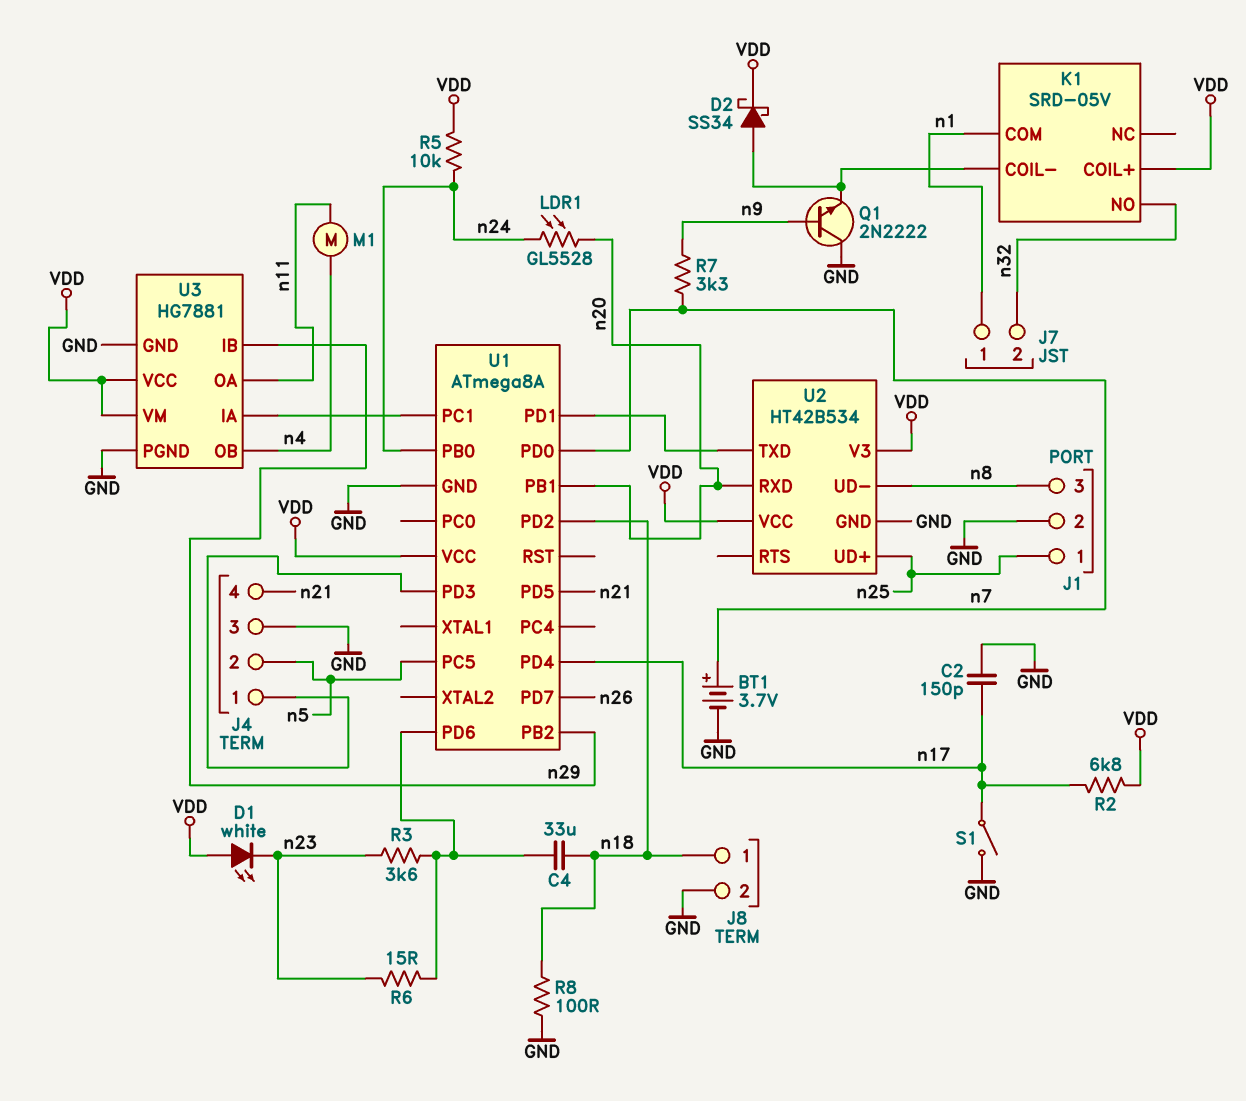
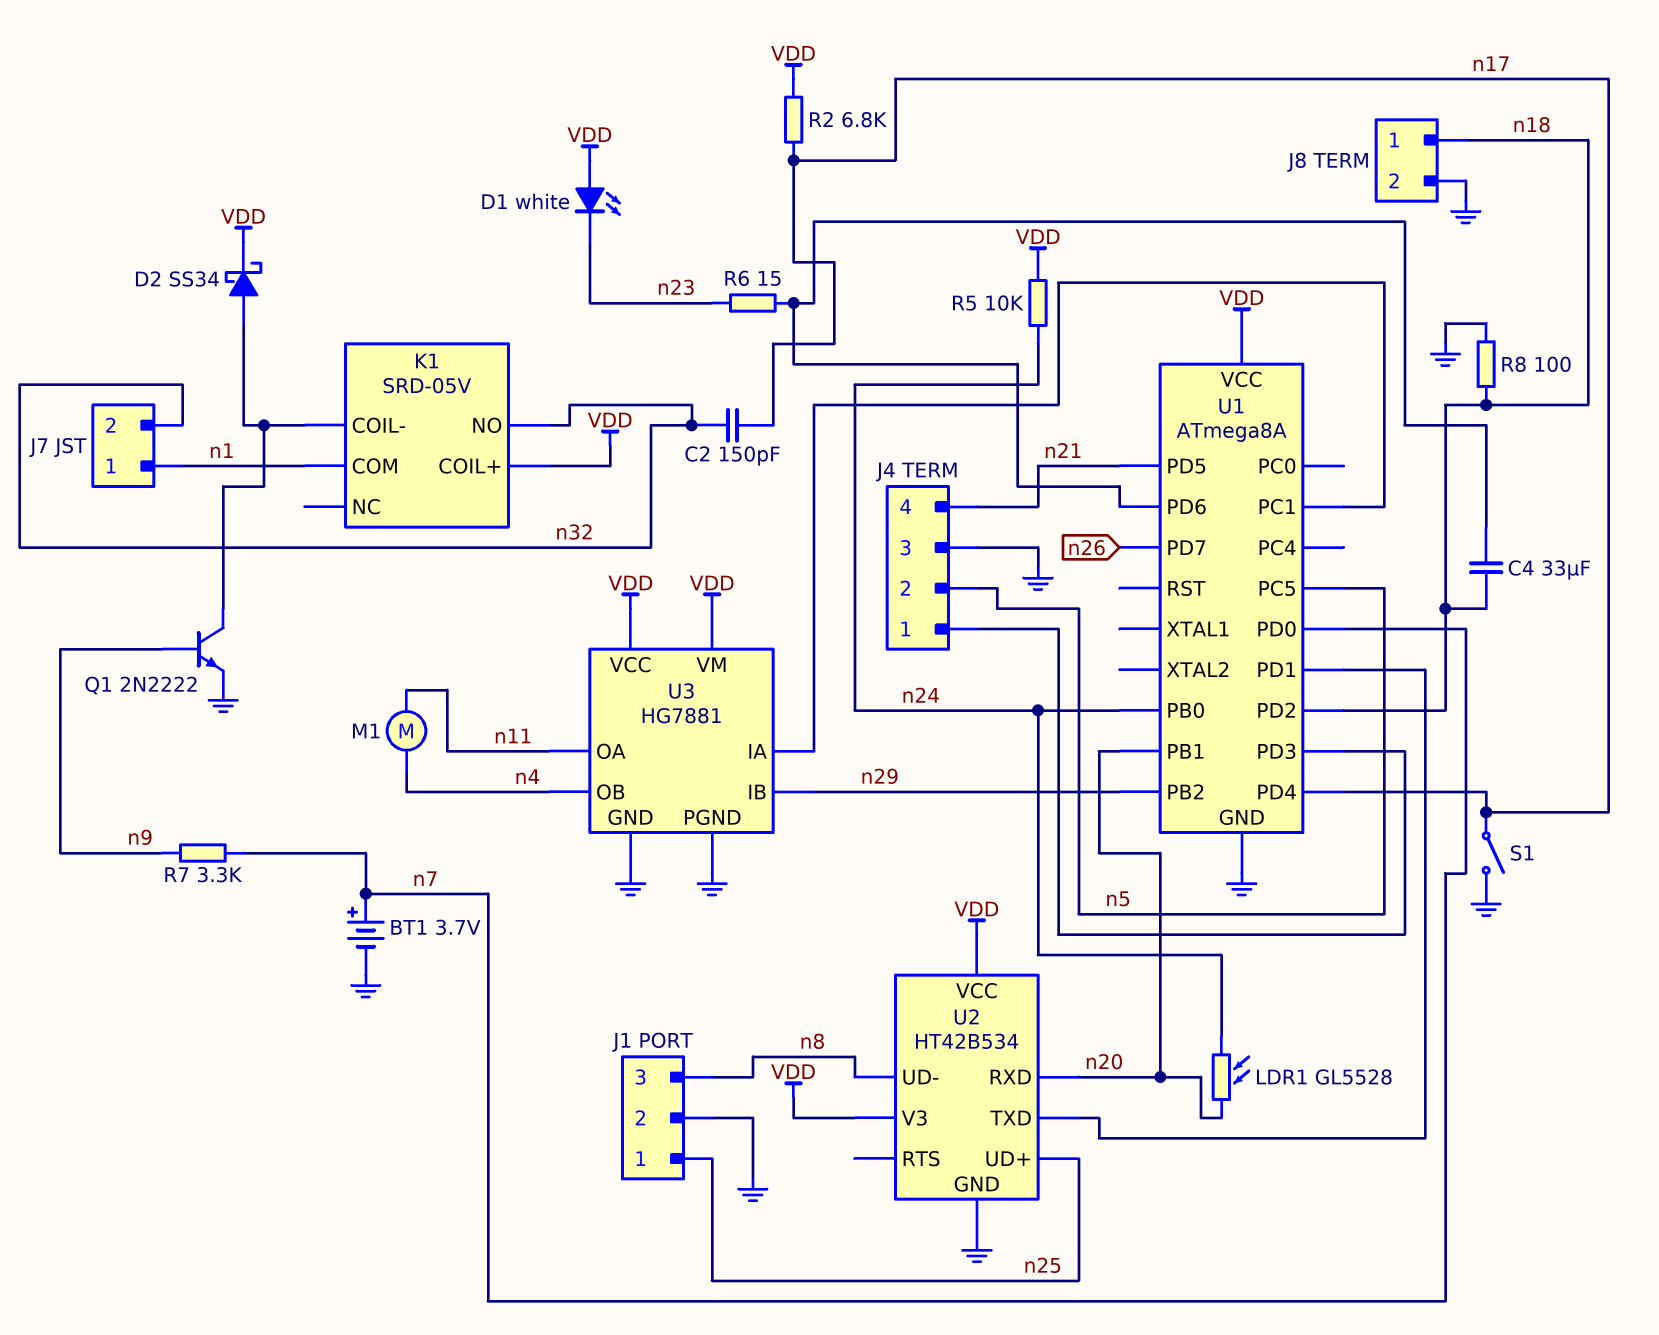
C2: 150pF (GND, n17) -> 150pF (n17, n32)
Q1: NPN 2N2222 (B n9, C GND, E K1/COIL-) -> NPN 2N2222 (B n9, C K1/COIL-, E GND)
R3: 3.6k (U1/PD6, n23) -> none

